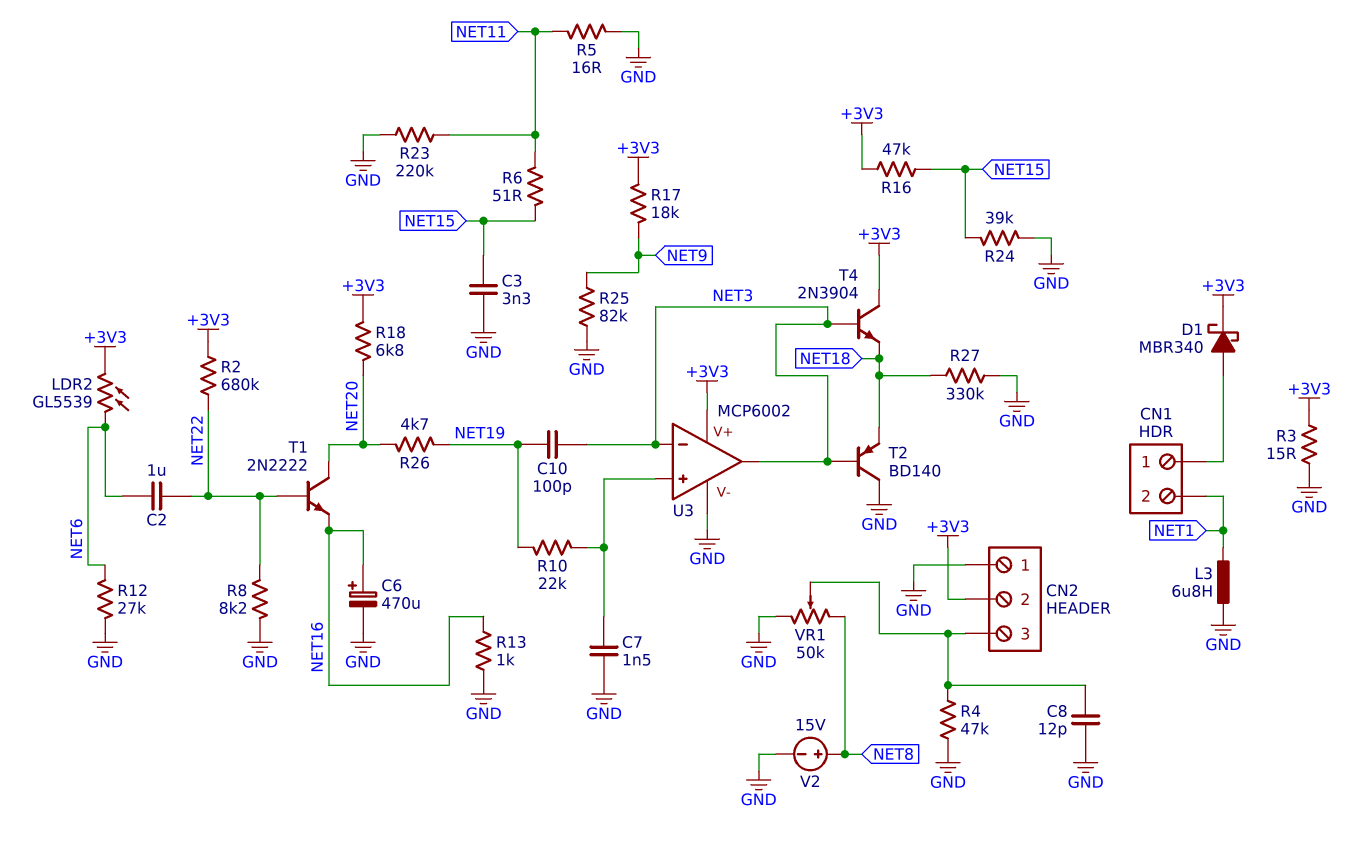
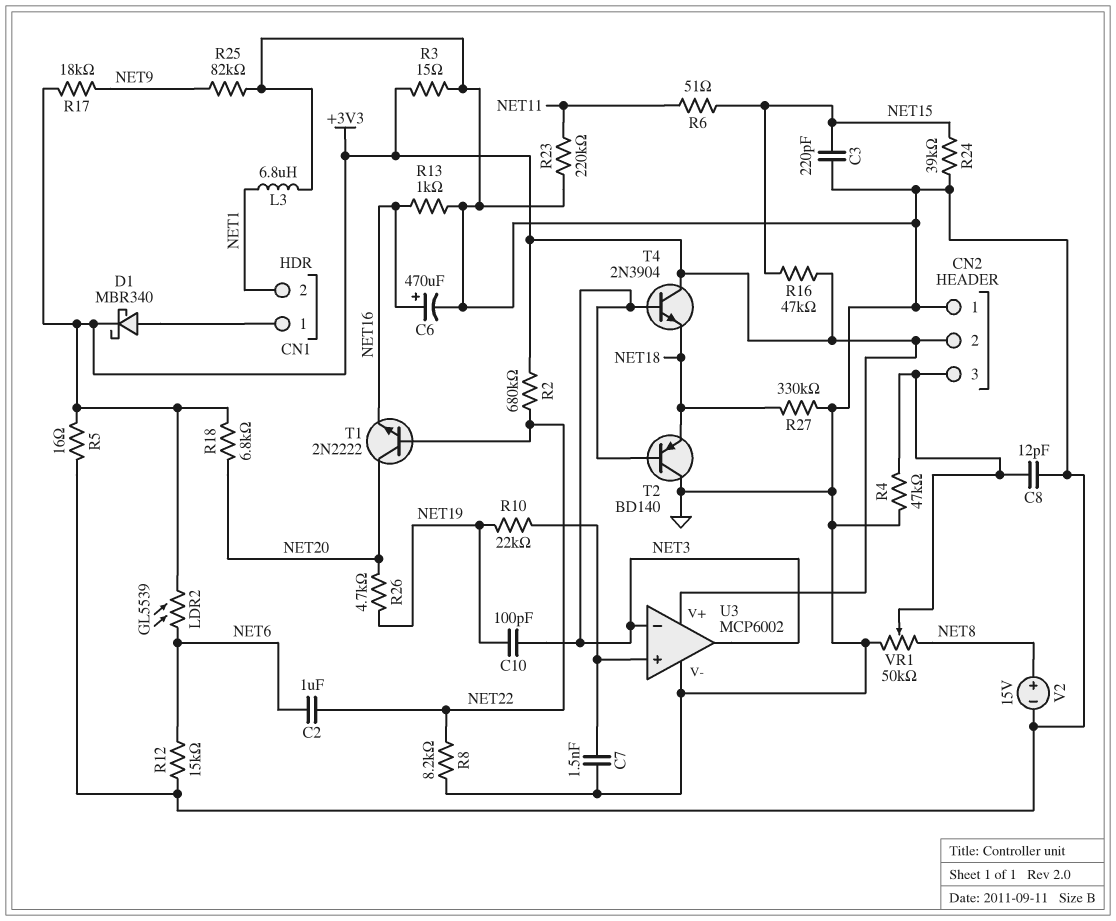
C3: 3.3nF (GND, NET15) -> 220pF (GND, NET15)
R5: 16 (GND, NET11) -> 16 (+3V3, GND)
R12: 27k (GND, NET6) -> 15k (GND, NET6)

